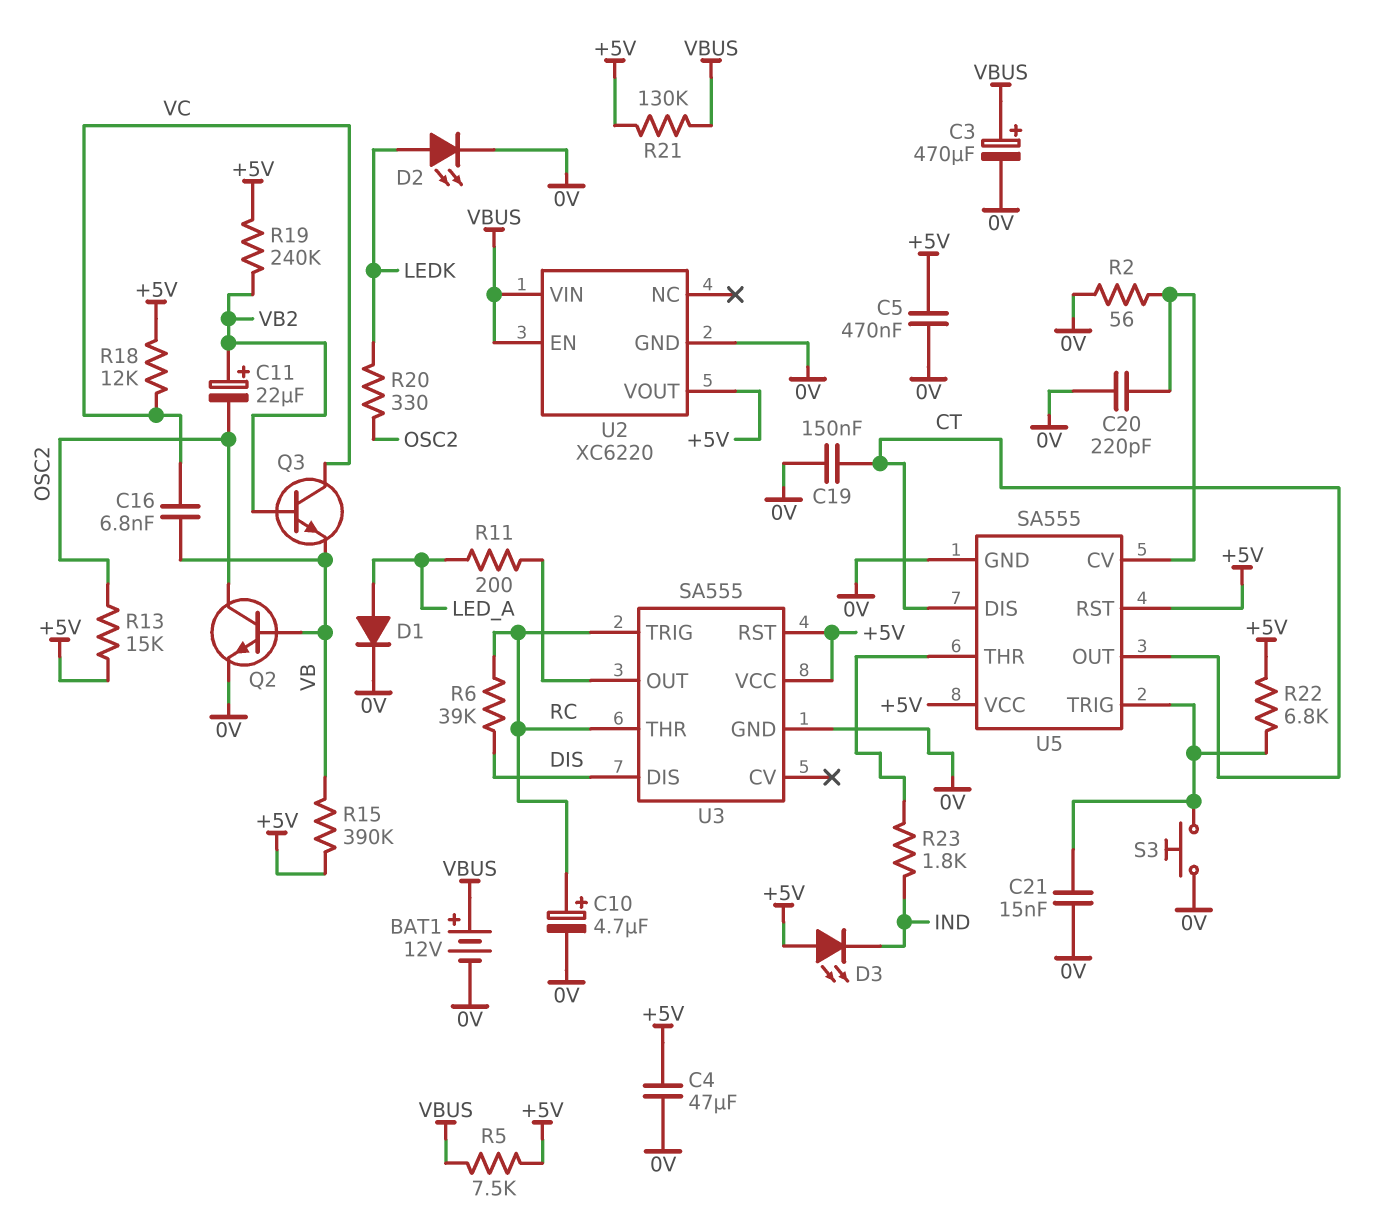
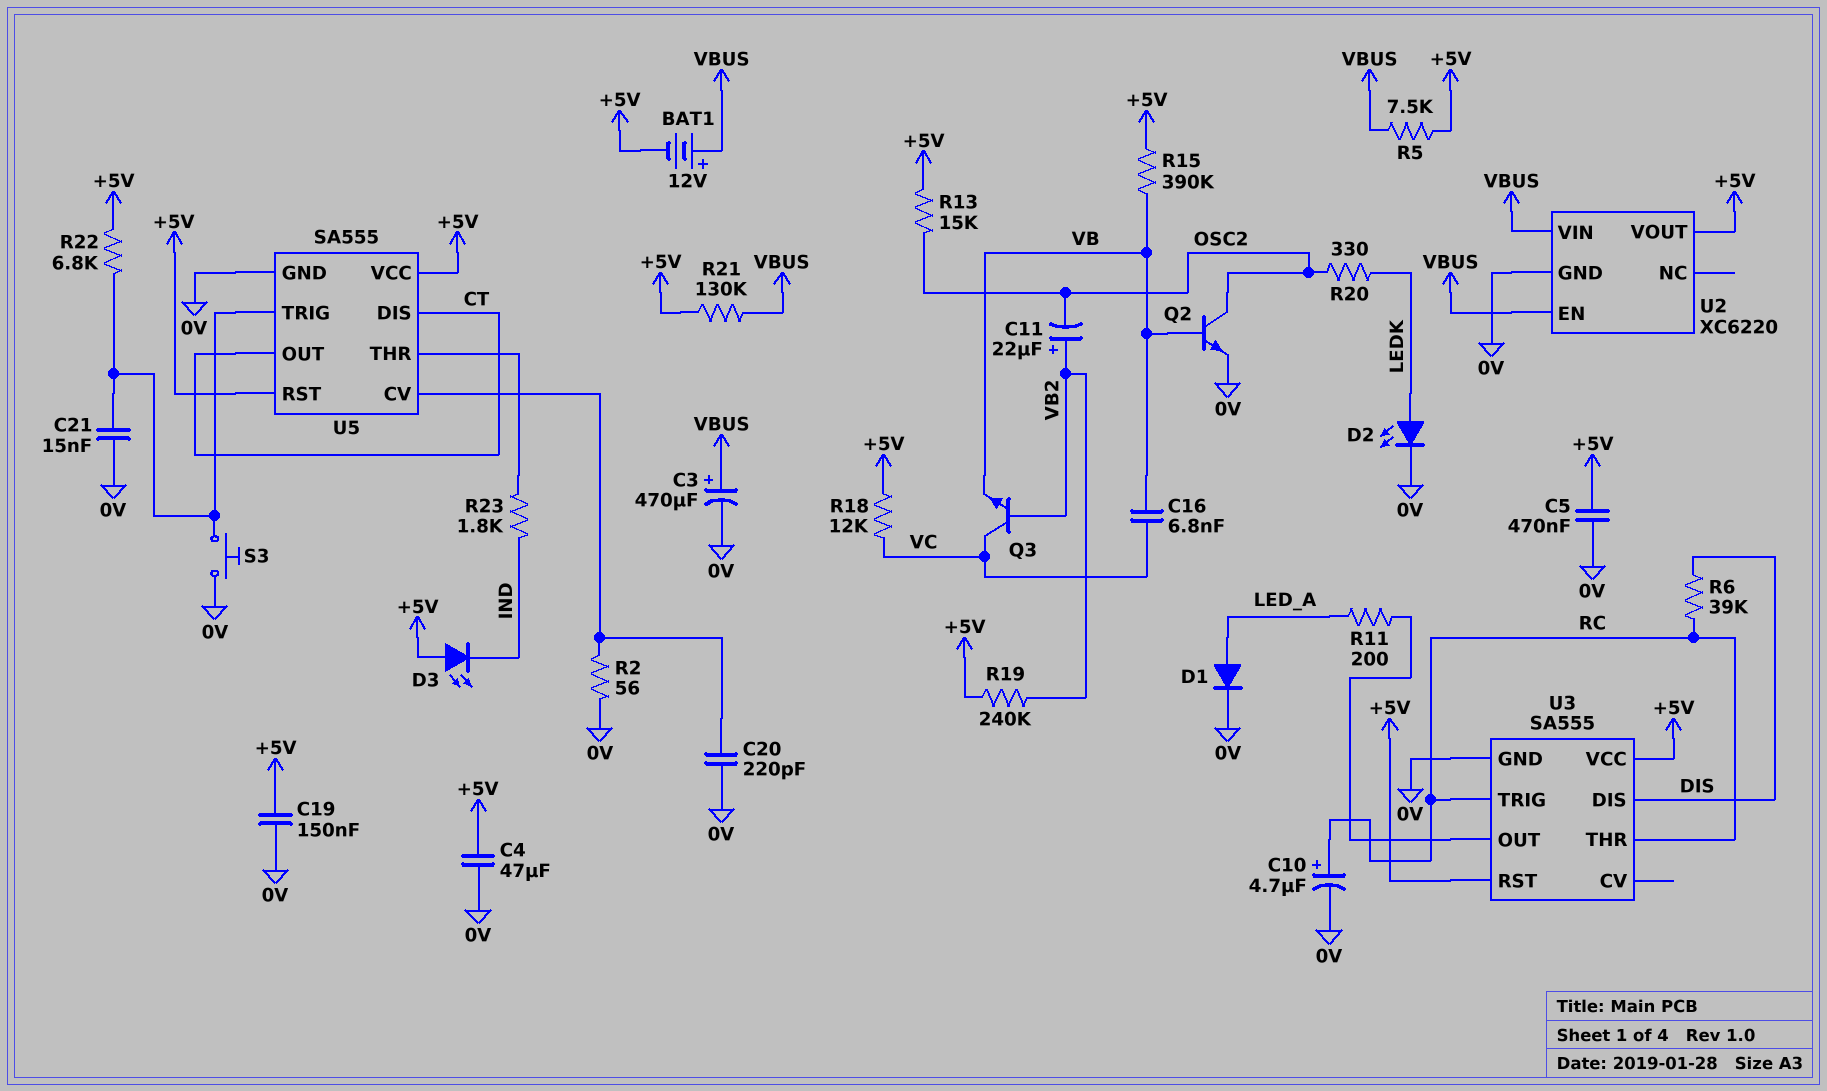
BAT1: 12V (plus VBUS, minus 0V) -> 12V (plus VBUS, minus +5V)
C19: 150nF (0V, CT) -> 150nF (+5V, 0V)

